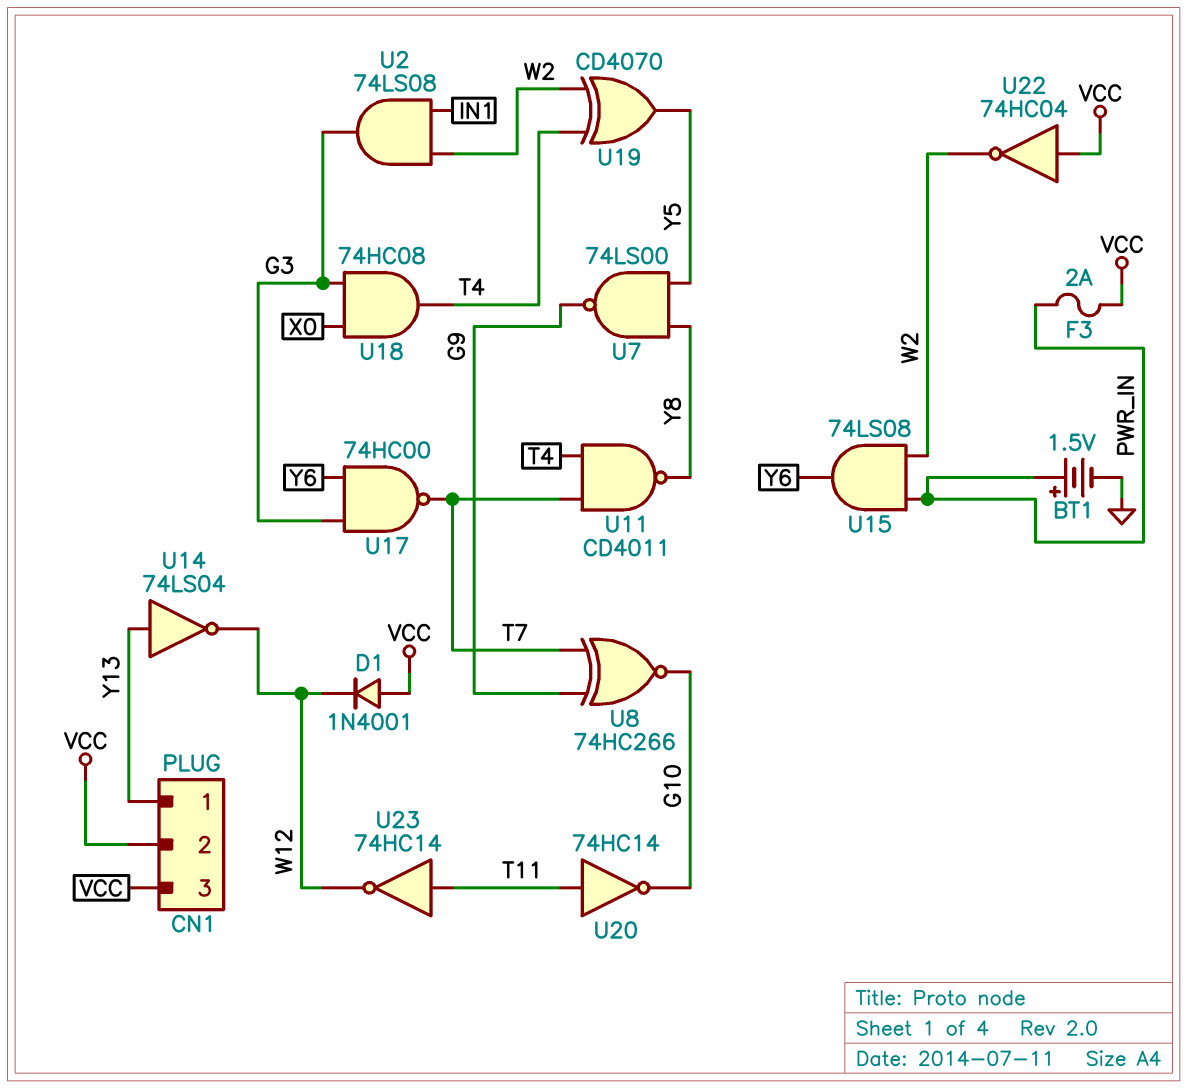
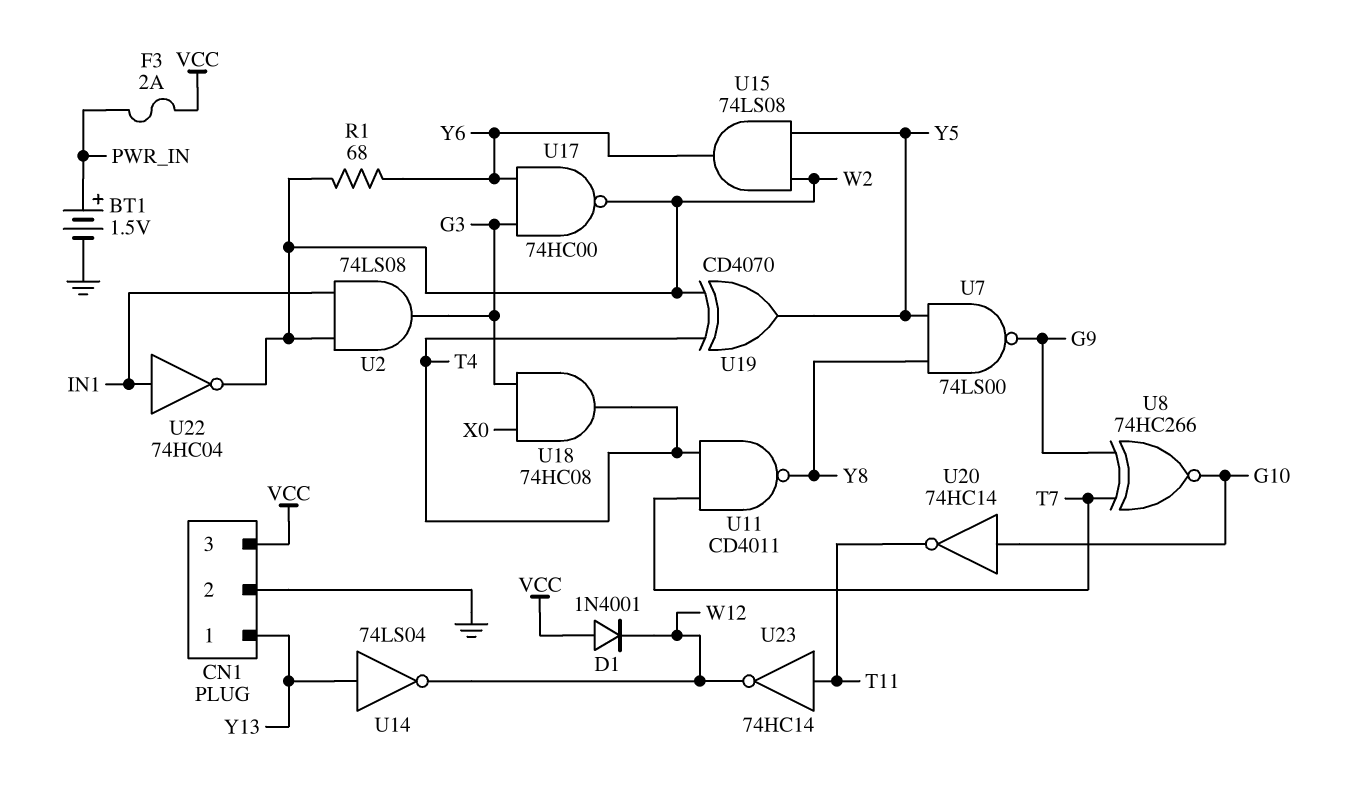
CN1 pin 2: VCC -> GND
R1: none -> 68 (W2, Y6)
U15: AND 74LS08 (in PWR_IN, in W2, out Y6) -> AND 74LS08 (in W2, in Y5, out Y6)
U17: NAND 74HC00 (in G3, in Y6, out T7) -> NAND 74HC00 (in G3, in Y6, out W2)
U20: NOT 74HC14 (in T11, out G10) -> NOT 74HC14 (in G10, out T11)
U22: NOT 74HC04 (in VCC, out W2) -> NOT 74HC04 (in IN1, out W2)

